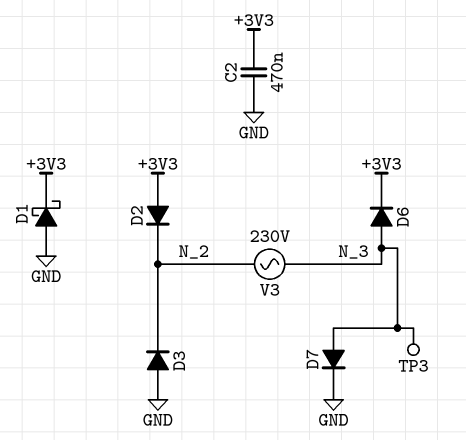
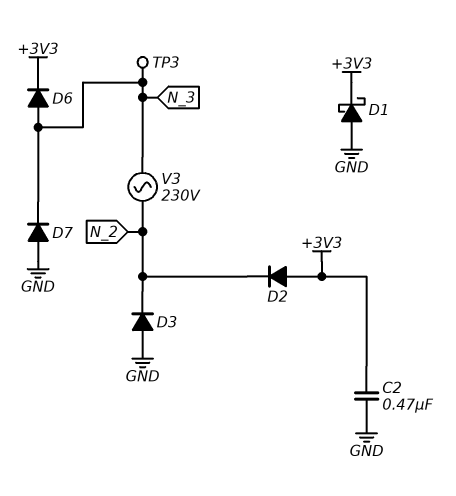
D7: diode (A N_3, K GND) -> diode (A GND, K N_3)

